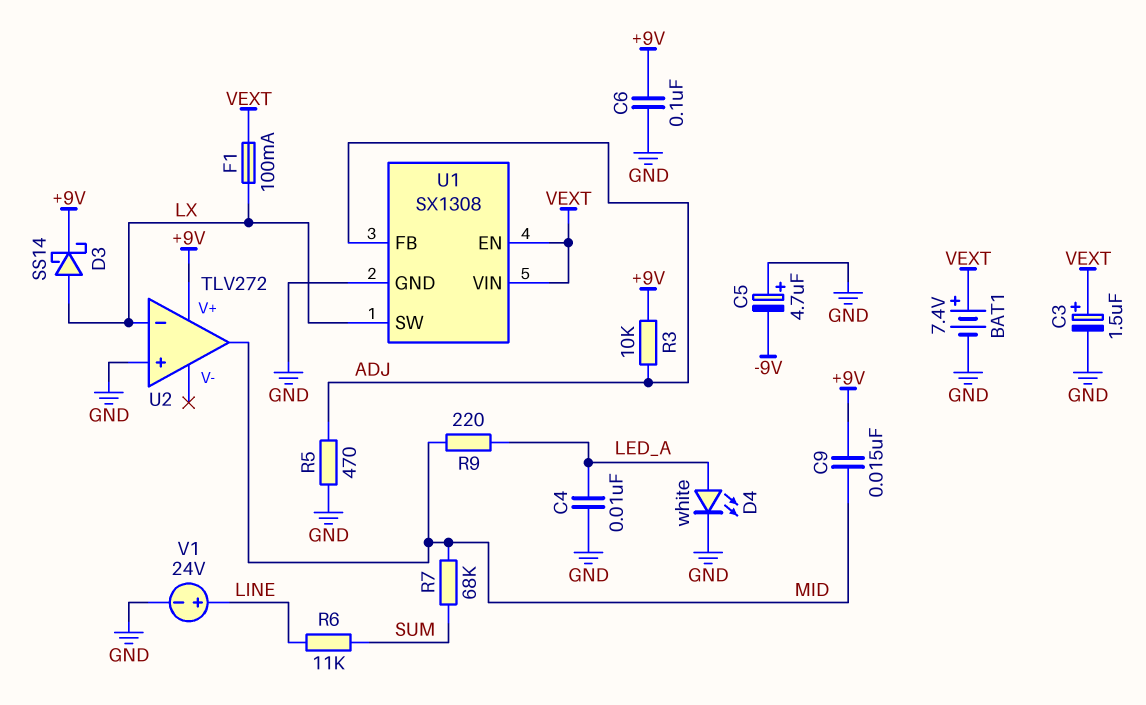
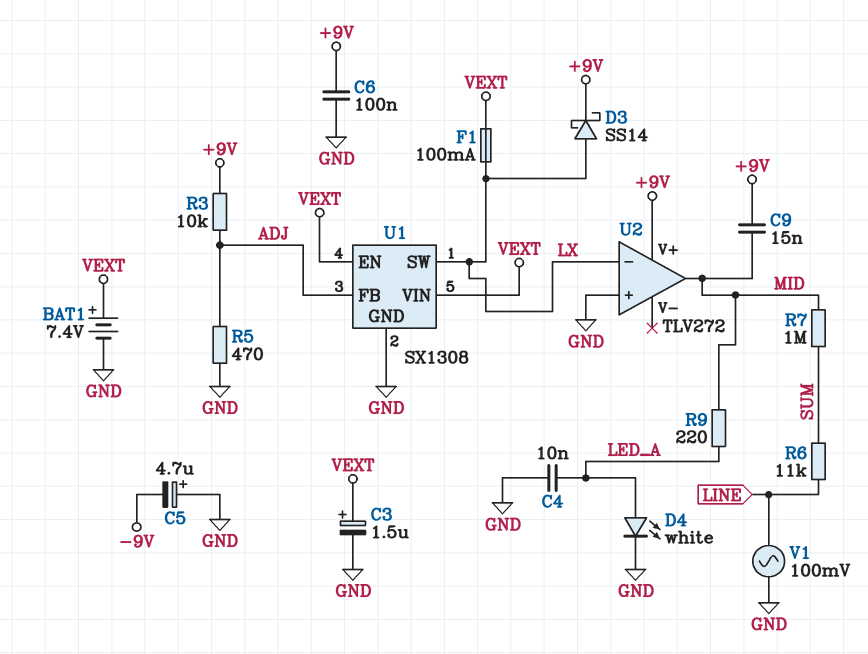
R7: 68k (MID, SUM) -> 1M (MID, SUM)
V1: 24V (plus LINE, minus GND) -> AC 100mV (GND, LINE)

